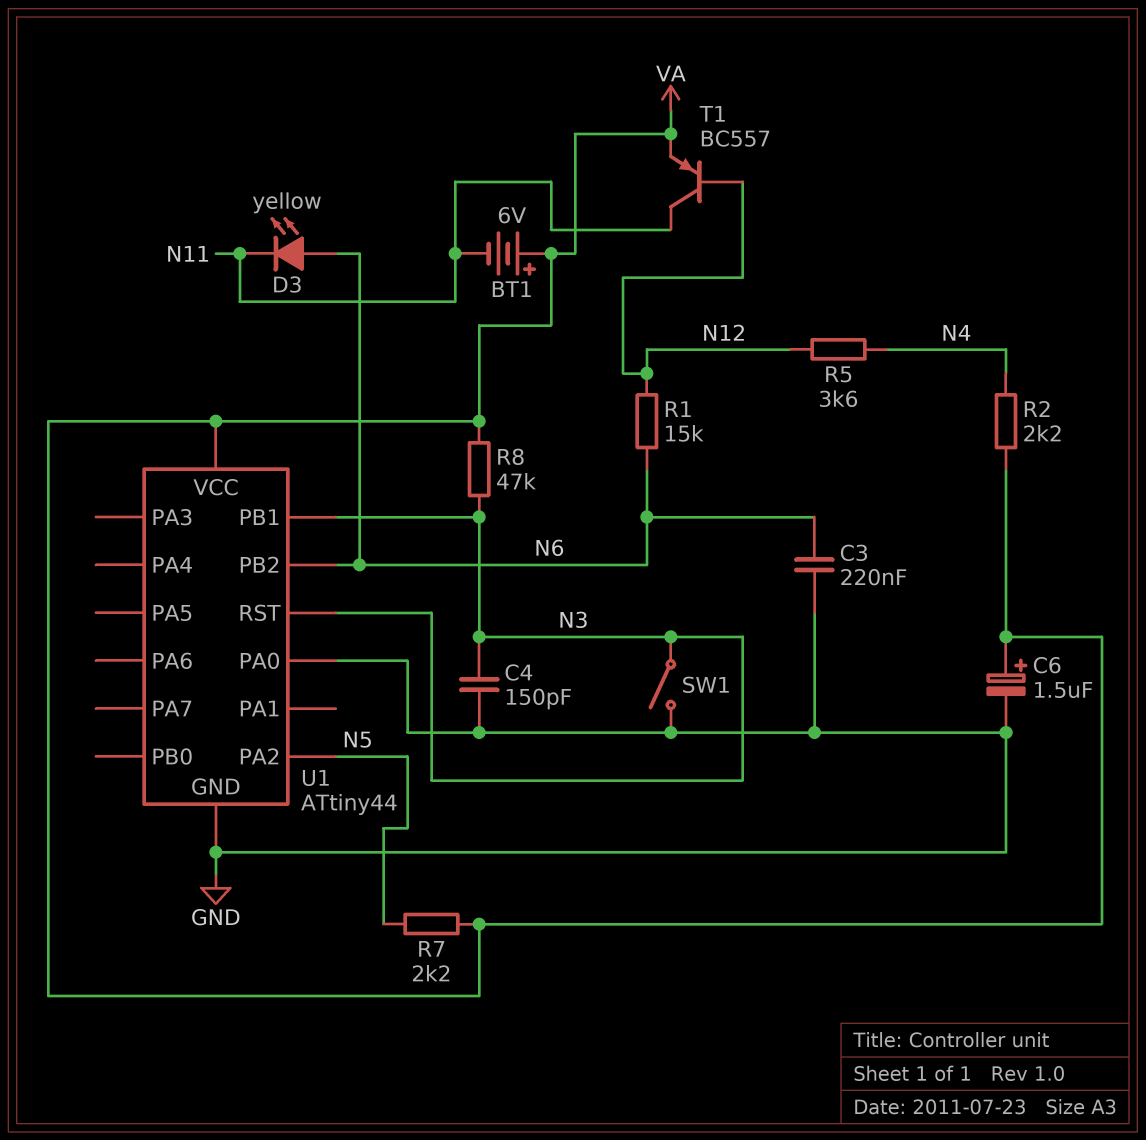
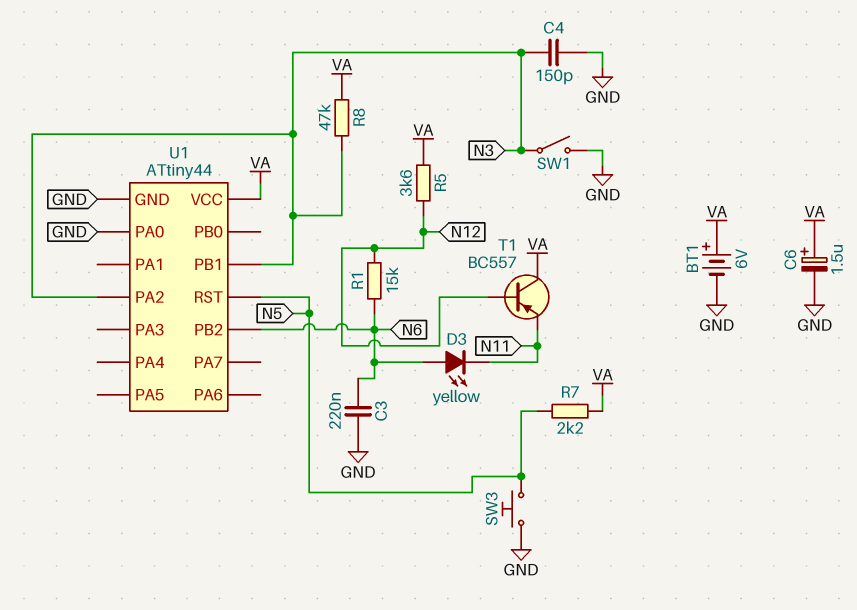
BT1: 6V (plus VA, minus N11) -> 6V (plus VA, minus GND)
R2: 2.2k (N4, VA) -> none
R5: 3.6k (N4, N12) -> 3.6k (N12, VA)
SW3: none -> button (GND, N5)
T1: PNP BC557 (B N12, C N11, E VA) -> PNP BC557 (B N12, C VA, E N11)
U1 pin PA2: N5 -> N3
U1 pin RST: N3 -> N5

